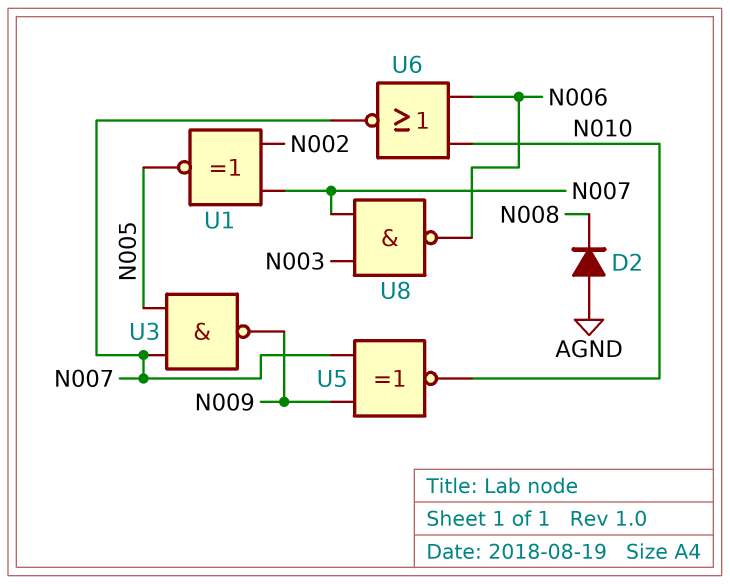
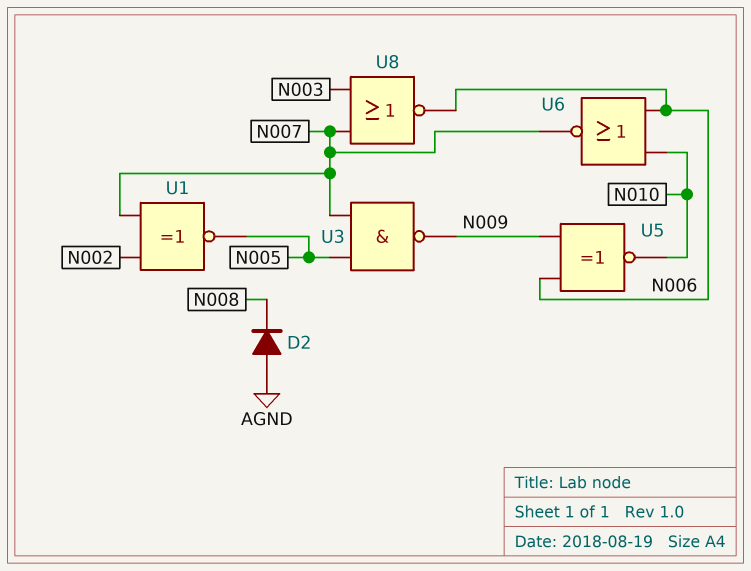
U5: XNOR (in N007, in N009, out N010) -> XNOR (in N006, in N009, out N010)
U8: NAND (in N003, in N007, out N006) -> NOR (in N003, in N007, out N006)

